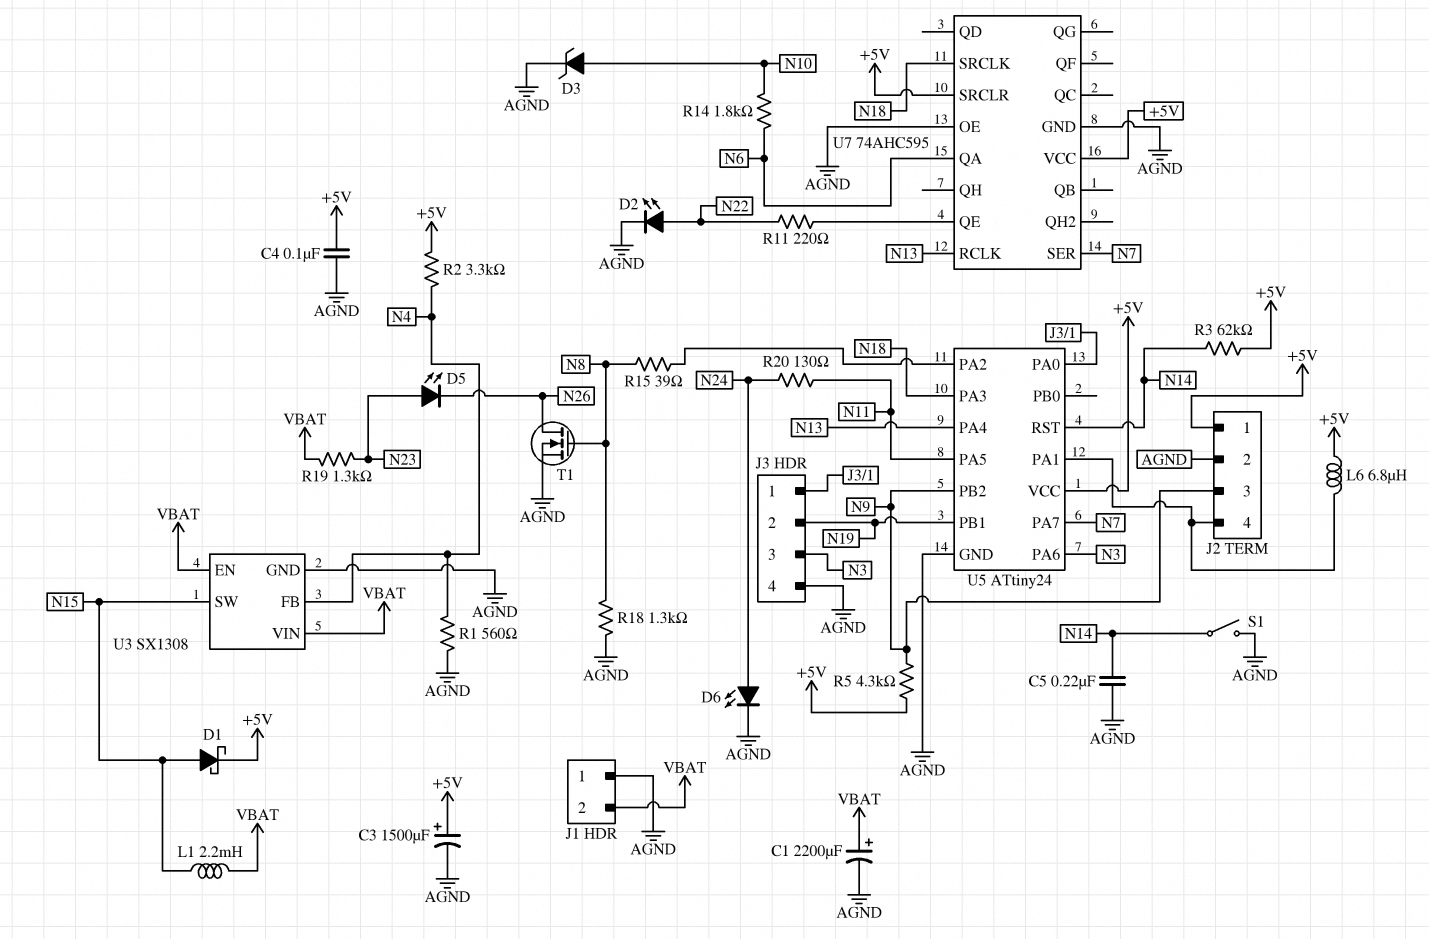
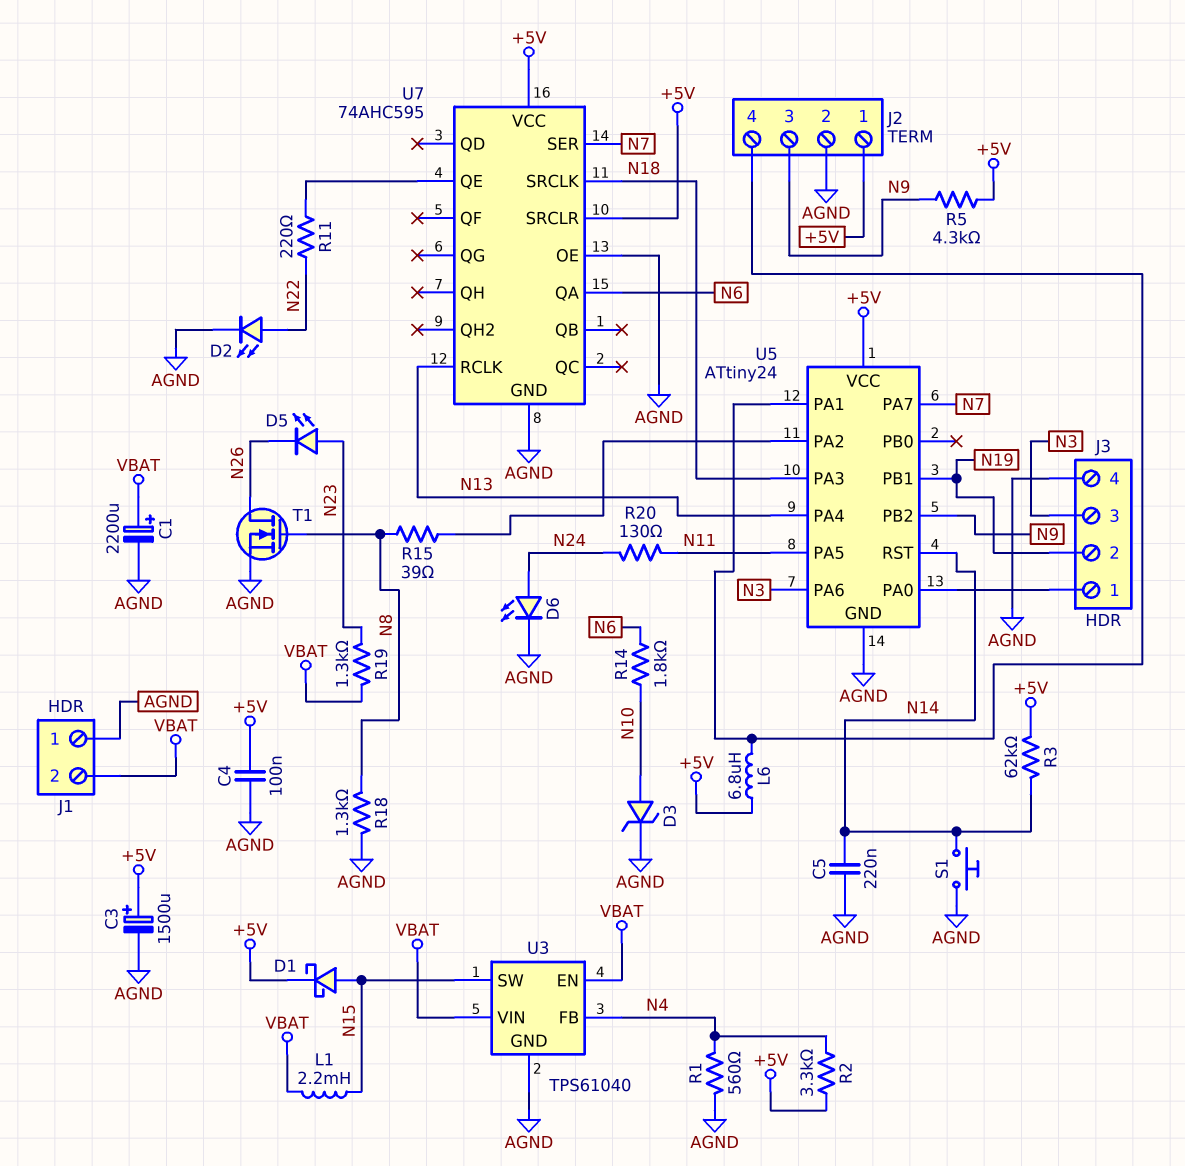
S1: switch (AGND, N14) -> button (AGND, N14)
U3: SX1308 -> TPS61040

